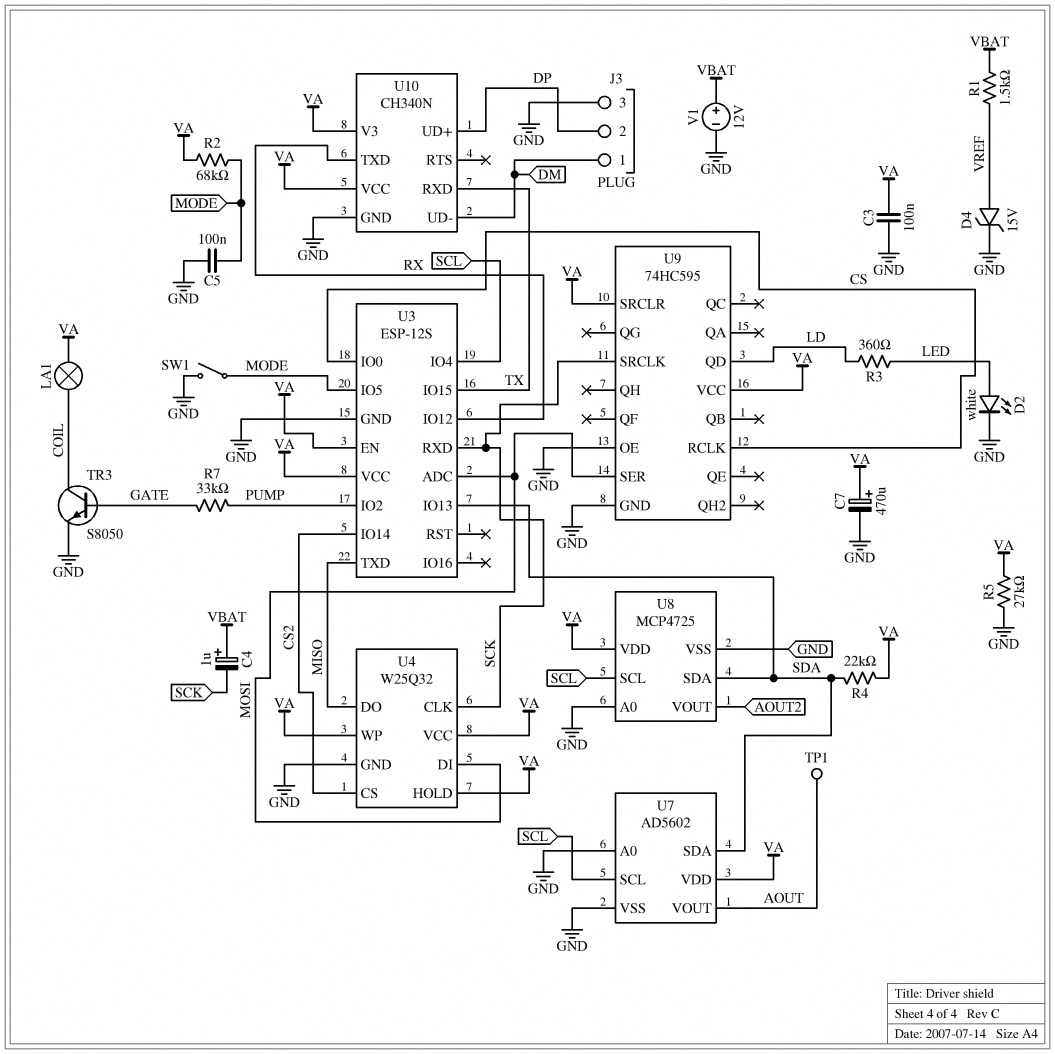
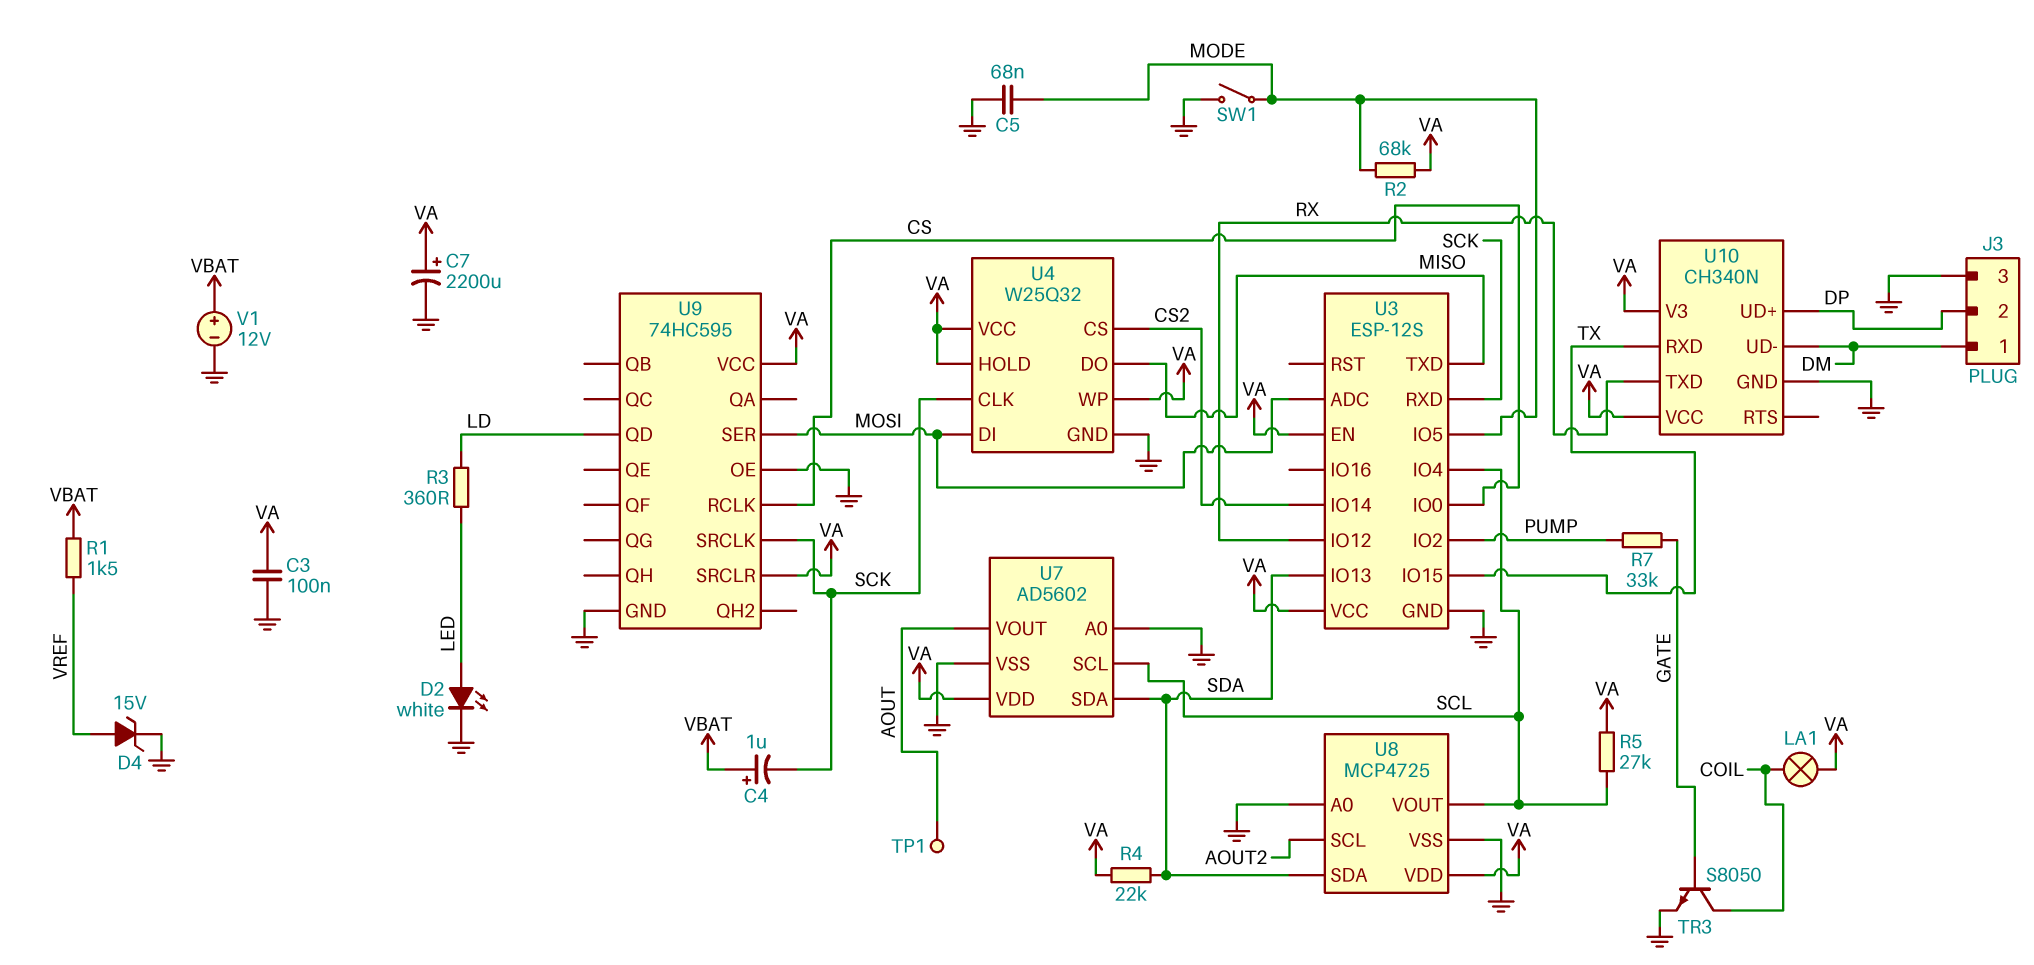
C5: 100nF (GND, MODE) -> 68nF (GND, MODE)
C7: 470uF (plus VA, minus GND) -> 2200uF (plus VA, minus GND)
R5: 27k (GND, VA) -> 27k (SCL, VA)
U8 pin SCL: SCL -> AOUT2
U8 pin VOUT: AOUT2 -> SCL

